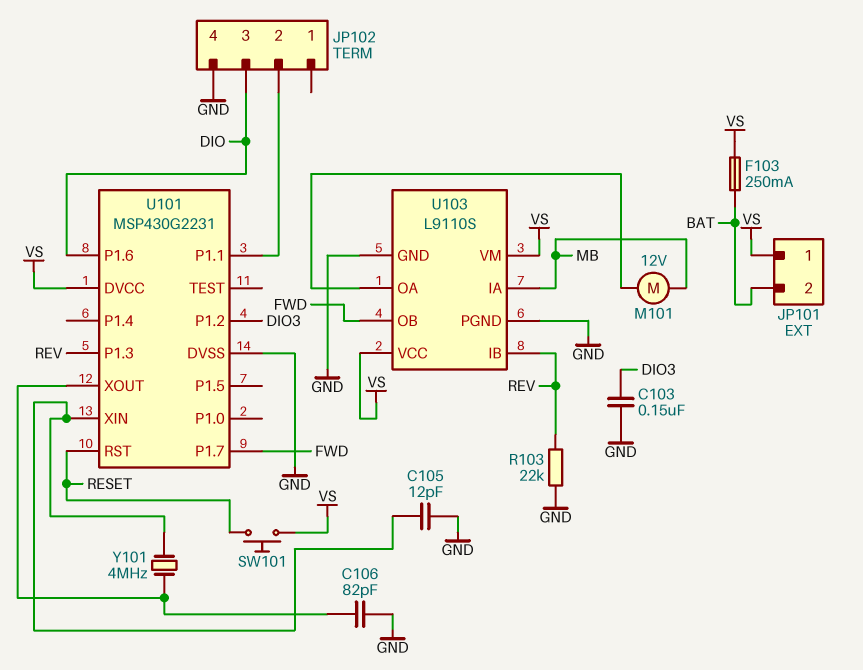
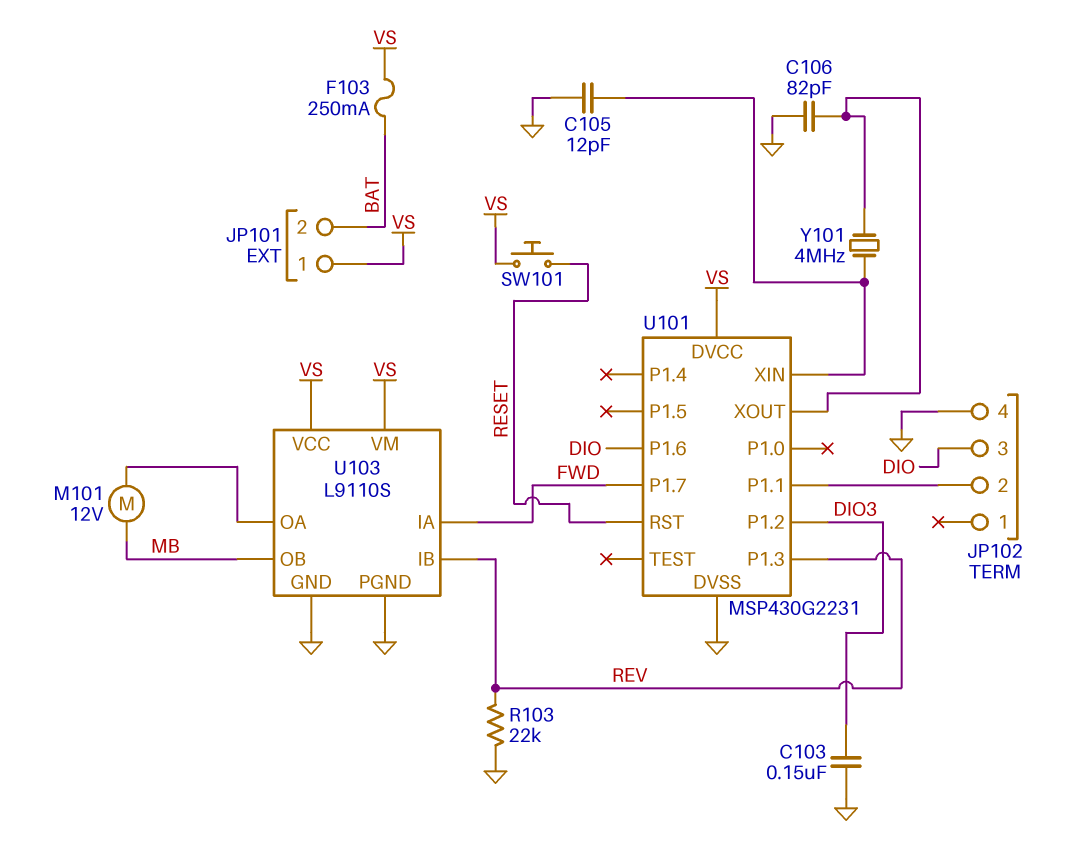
U103 pin IA: MB -> FWD
U103 pin OB: FWD -> MB

